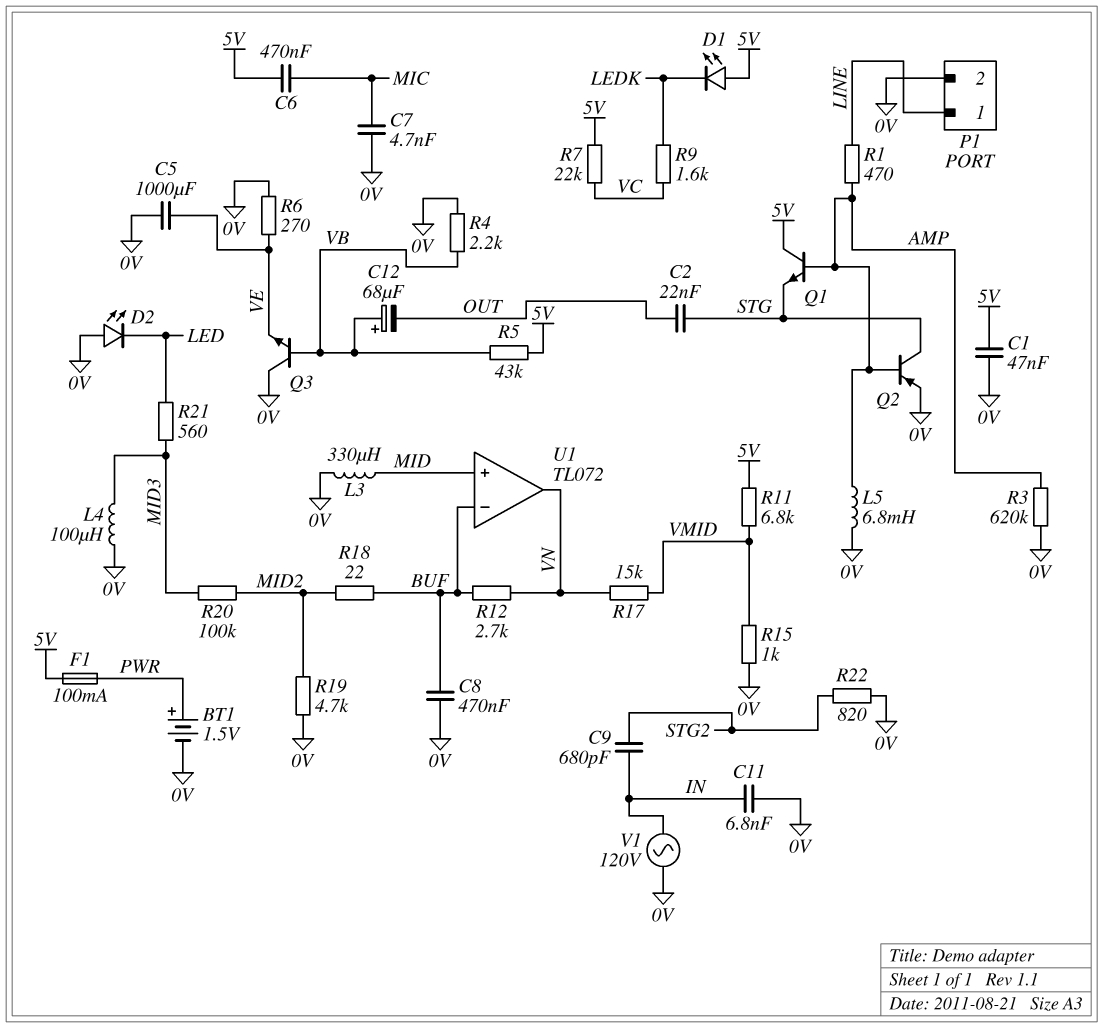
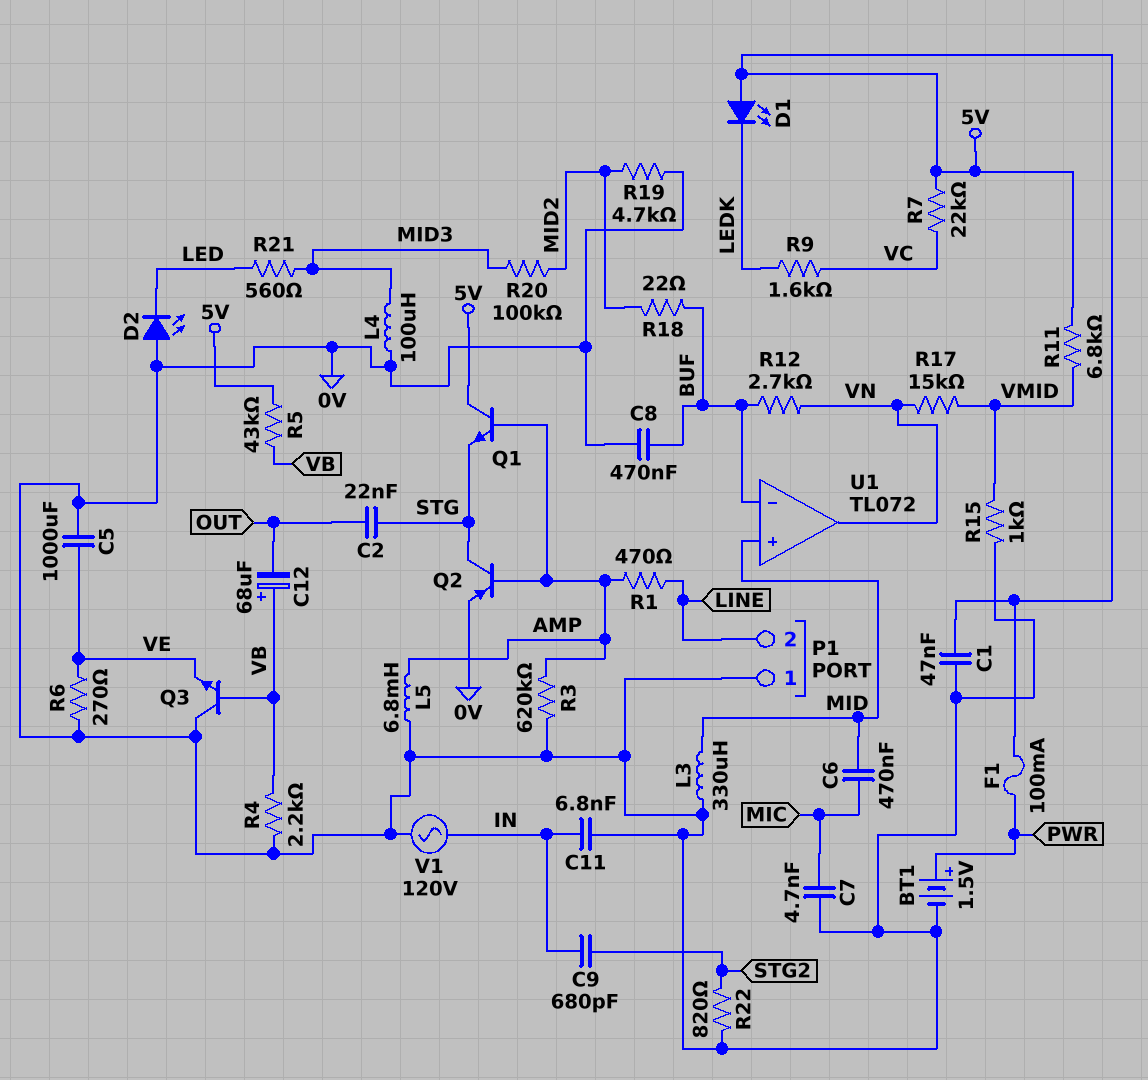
C6: 470nF (5V, MIC) -> 470nF (MIC, MID)
P1 pin 1: LINE -> 0V
P1 pin 2: 0V -> LINE

